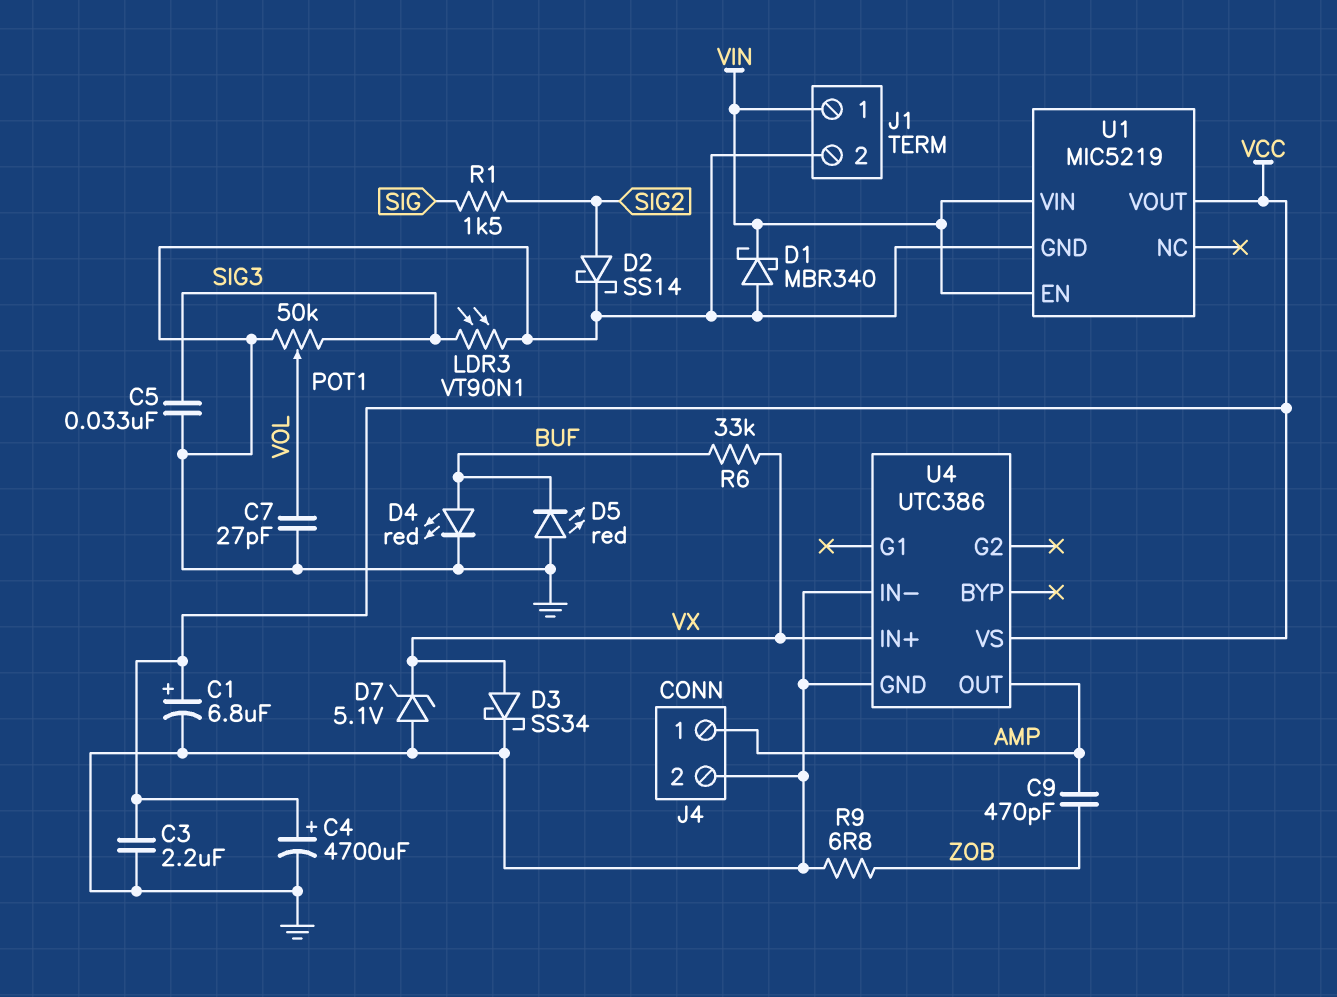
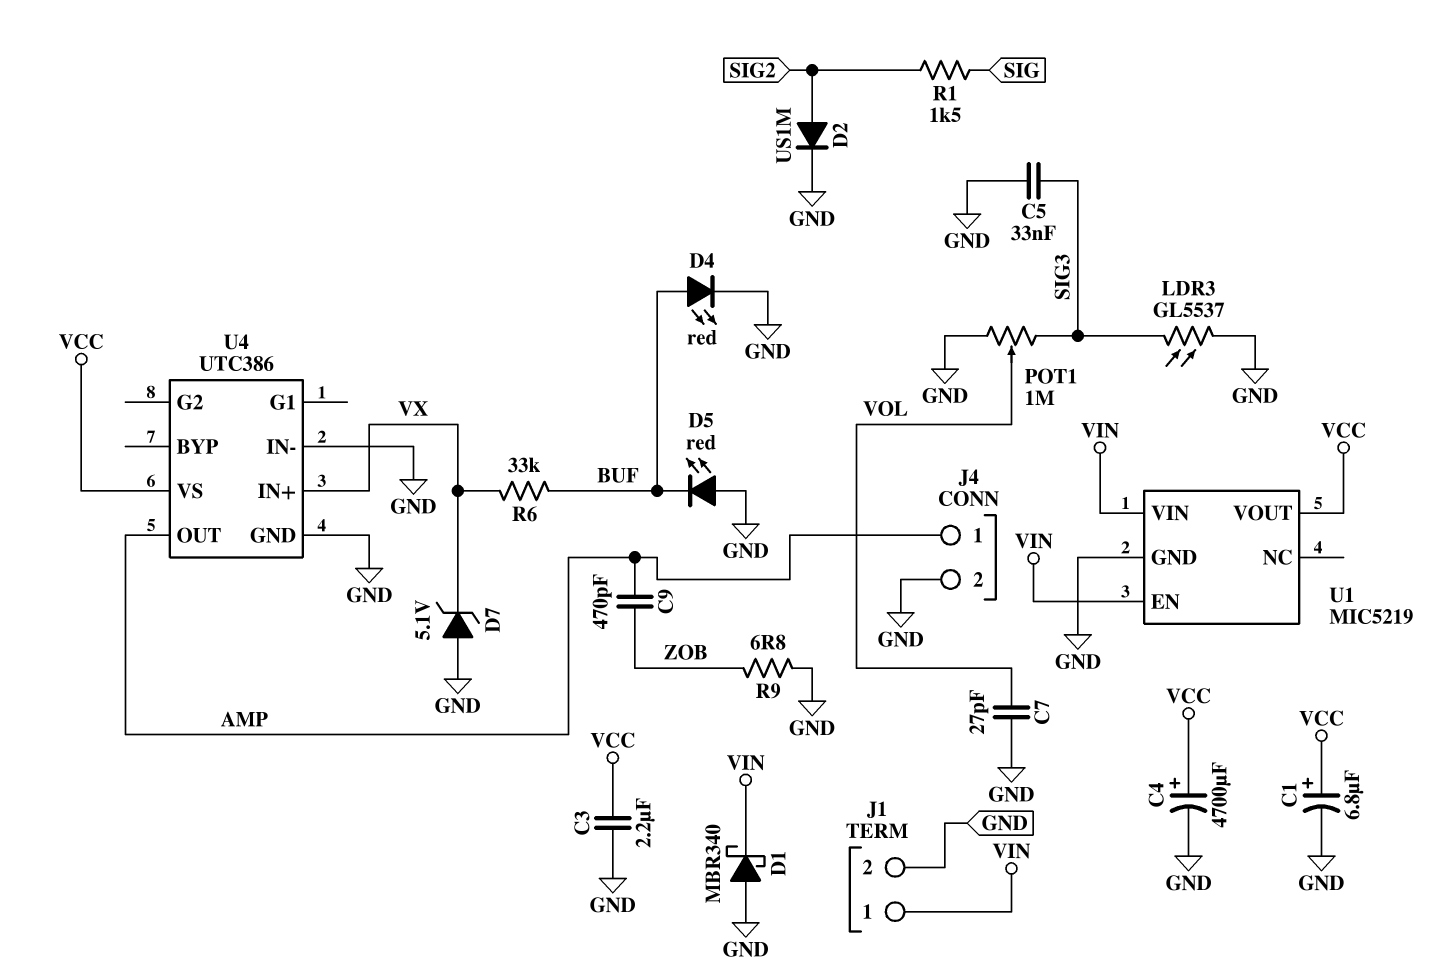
D2: schottky SS14 (A SIG2, K GND) -> diode US1M (A SIG2, K GND)
D3: schottky SS34 (A VX, K GND) -> none
LDR3: VT90N1 (GND, SIG3) -> GL5537 (GND, SIG3)
POT1: 50k (GND, SIG3, wiper VOL) -> 1M (GND, SIG3, wiper VOL)

